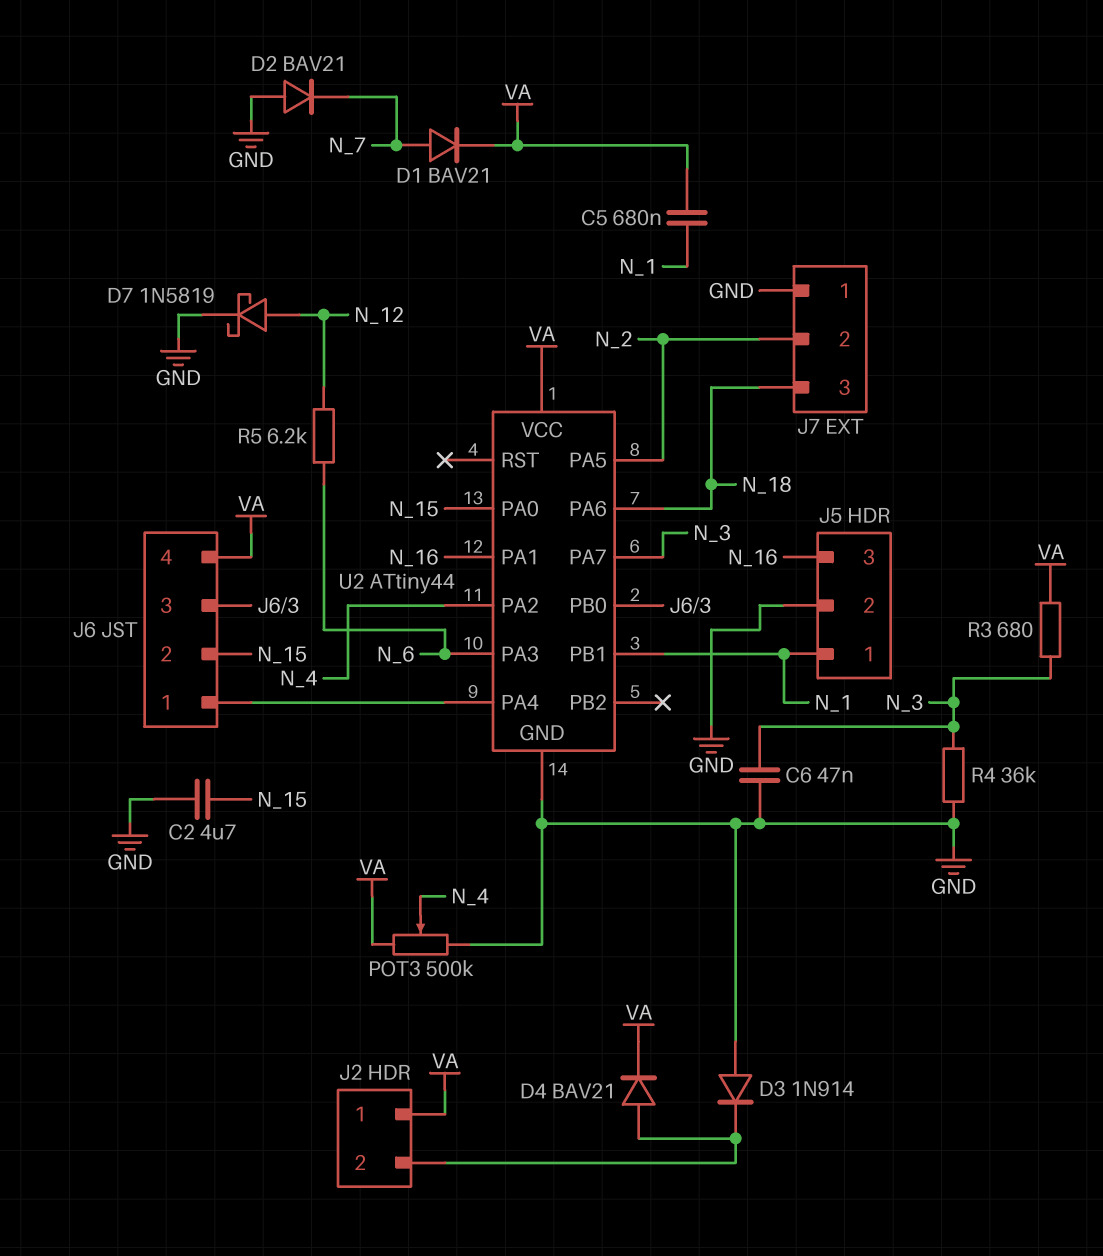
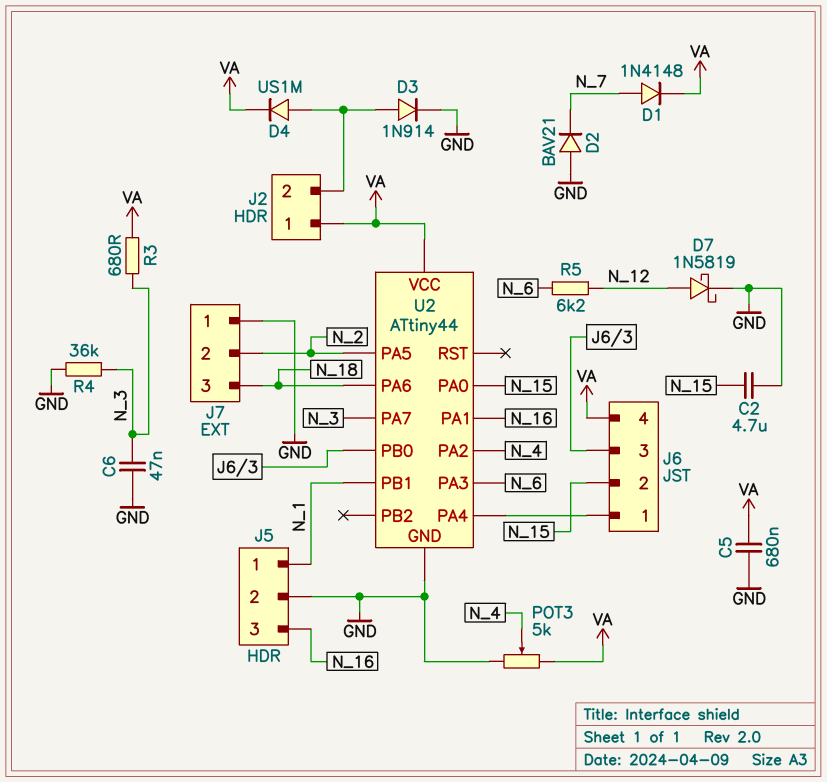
C5: 680nF (N_1, VA) -> 680nF (GND, VA)
D1: diode BAV21 (A N_7, K VA) -> diode 1N4148 (A N_7, K VA)
D3: diode 1N914 (A GND, K J2/2) -> diode 1N914 (A J2/2, K GND)
D4: diode BAV21 (A J2/2, K VA) -> diode US1M (A J2/2, K VA)
POT3: 500k (GND, VA, wiper N_4) -> 5k (GND, VA, wiper N_4)

